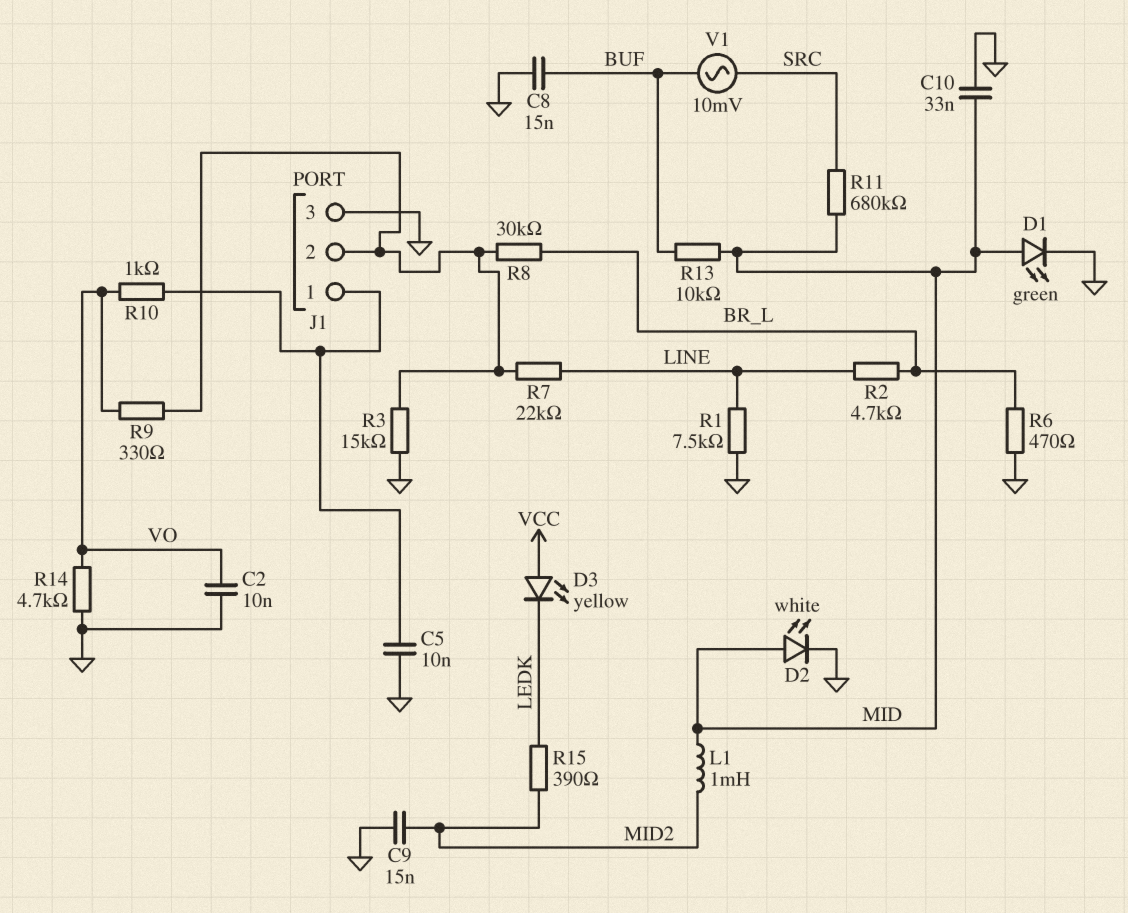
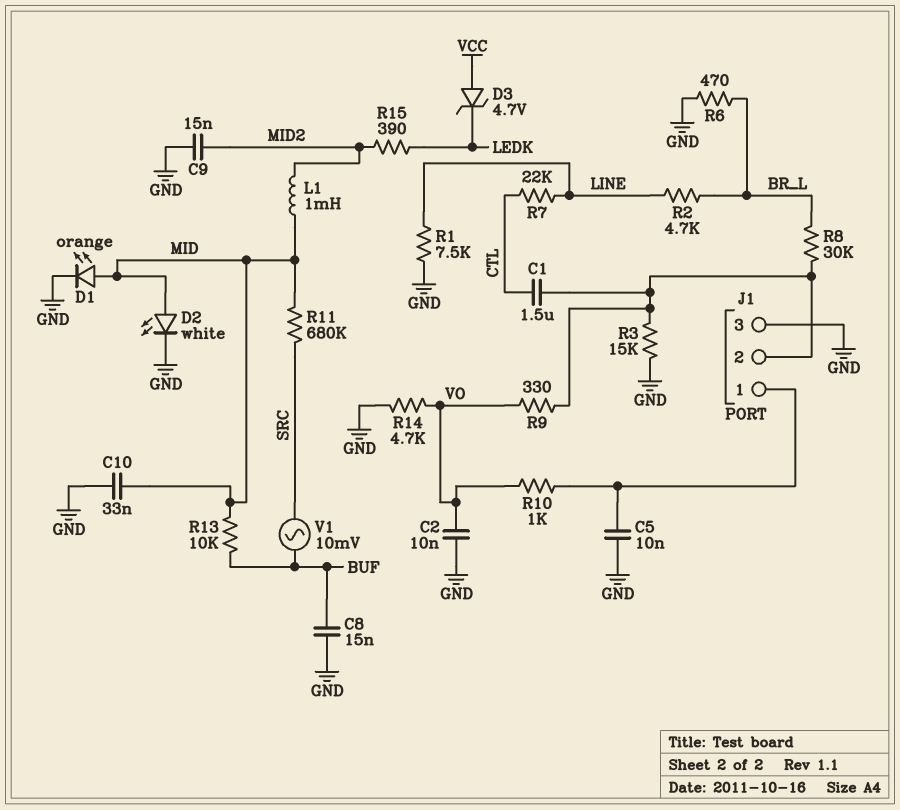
C1: none -> 1.5uF (CTL, J1/2)
D1: LED green (A MID, K GND) -> LED orange (A MID, K GND)
D3: LED yellow (A VCC, K LEDK) -> zener 4.7V (A VCC, K LEDK)
R7: 22k (J1/2, LINE) -> 22k (CTL, LINE)

